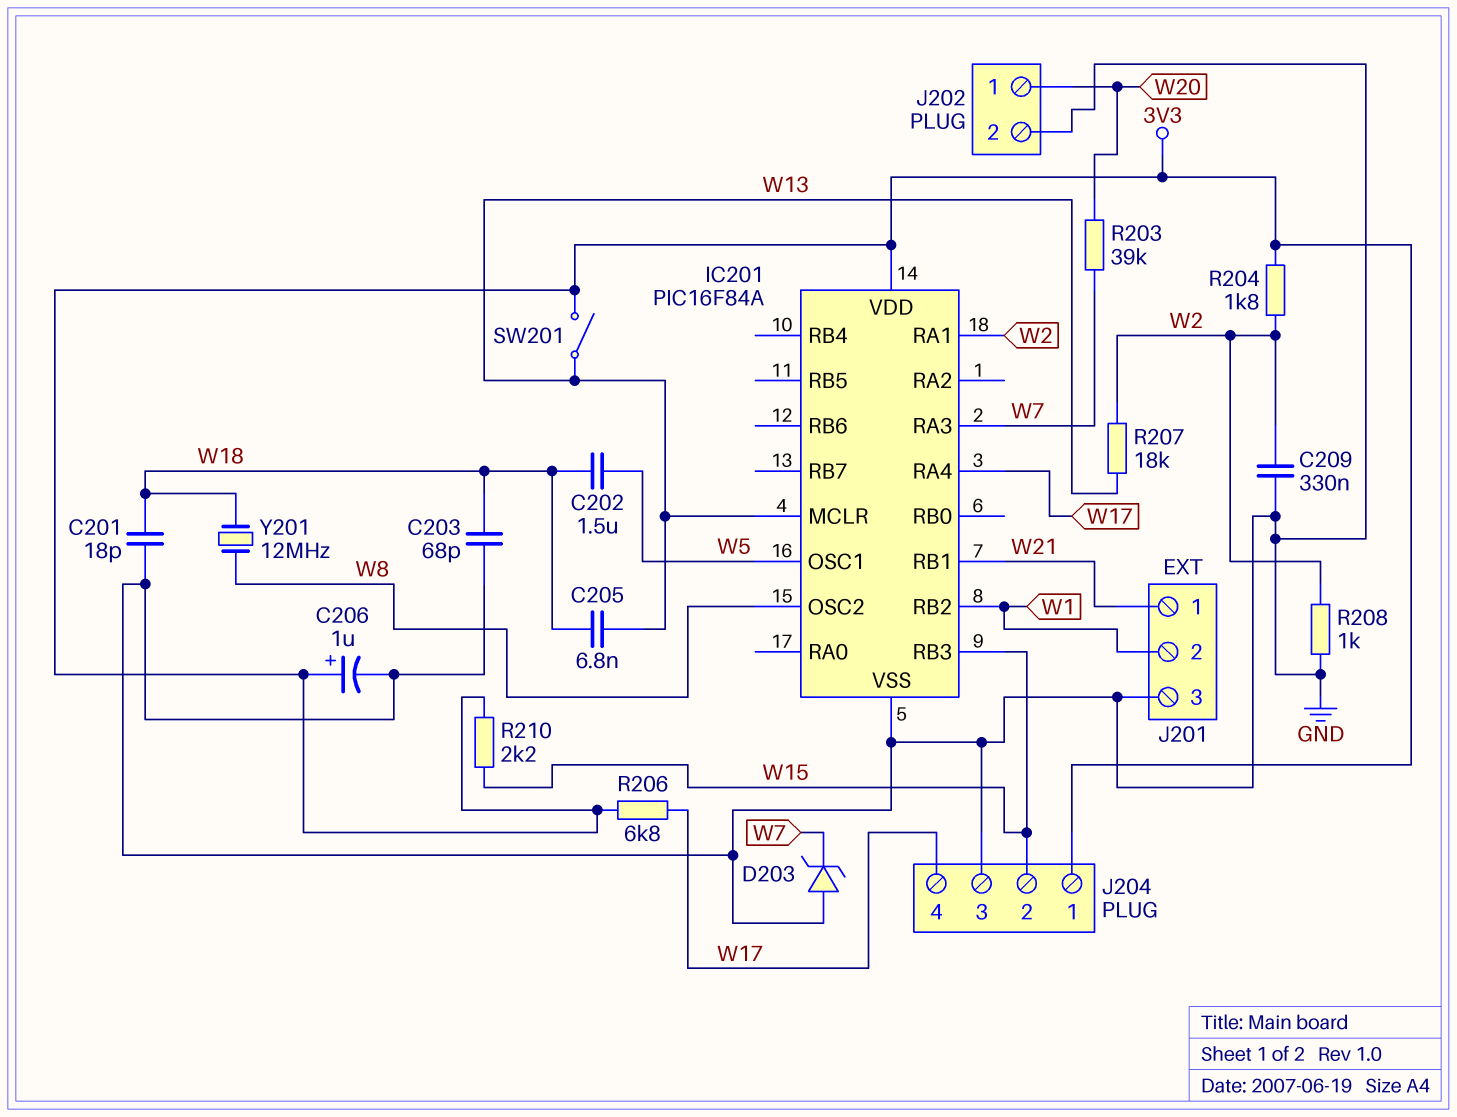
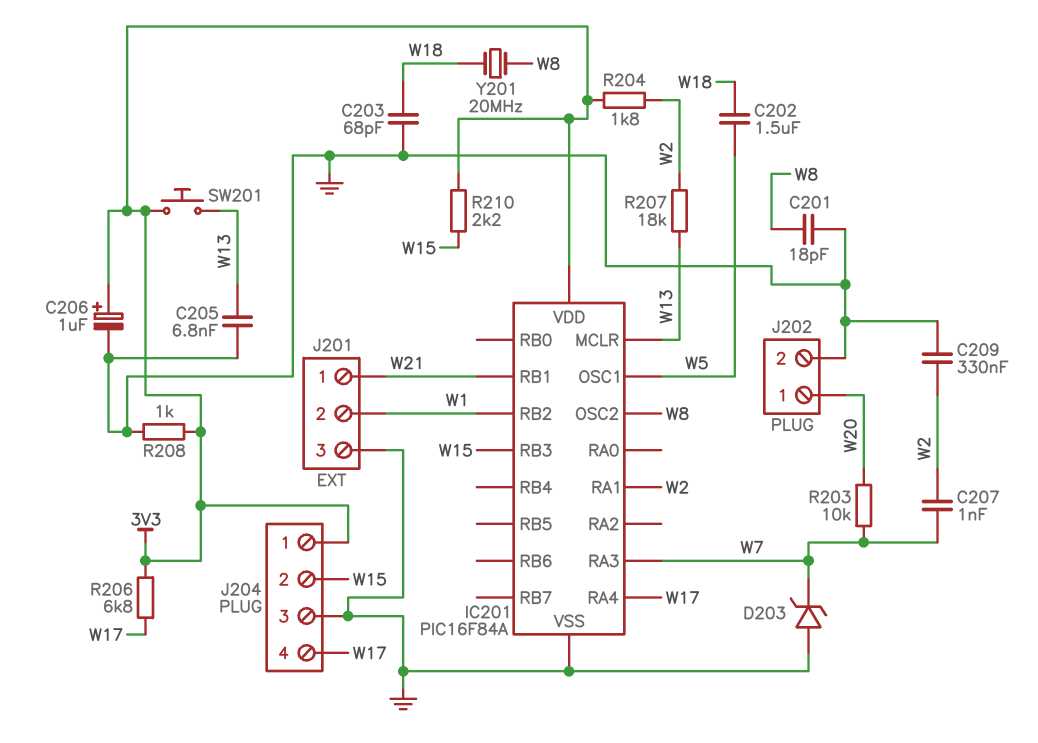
C201: 18pF (GND, W18) -> 18pF (GND, W8)
C205: 6.8nF (W13, W18) -> 6.8nF (GND, W13)
C207: none -> 1nF (W2, W7)
R203: 39k (W7, W20) -> 10k (W7, W20)
R208: 1k (GND, W2) -> 1k (3V3, GND)
SW201: switch (3V3, W13) -> button (3V3, W13)
Y201: 12MHz (W8, W18) -> 20MHz (W8, W18)

